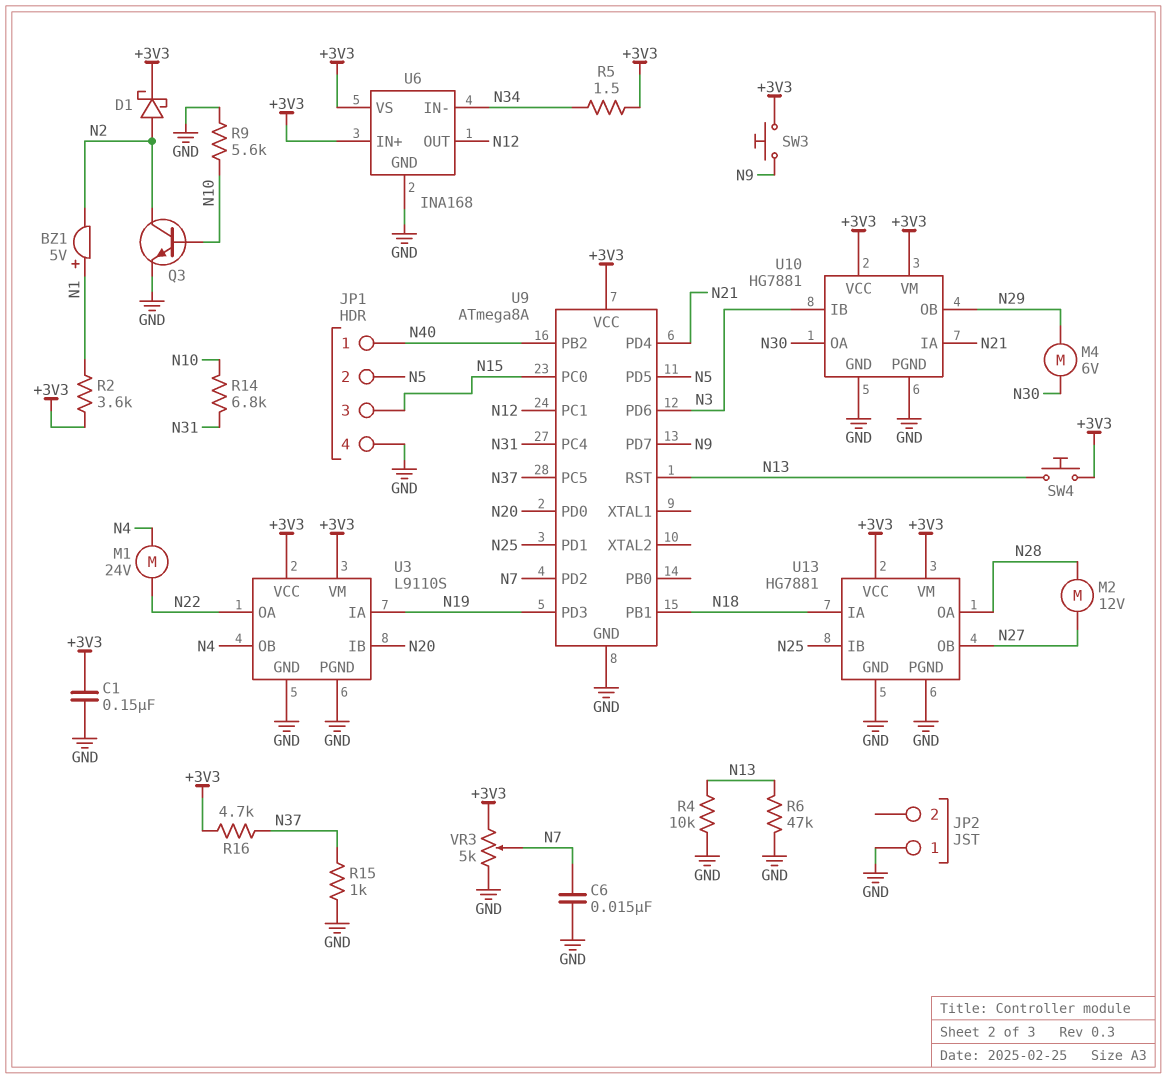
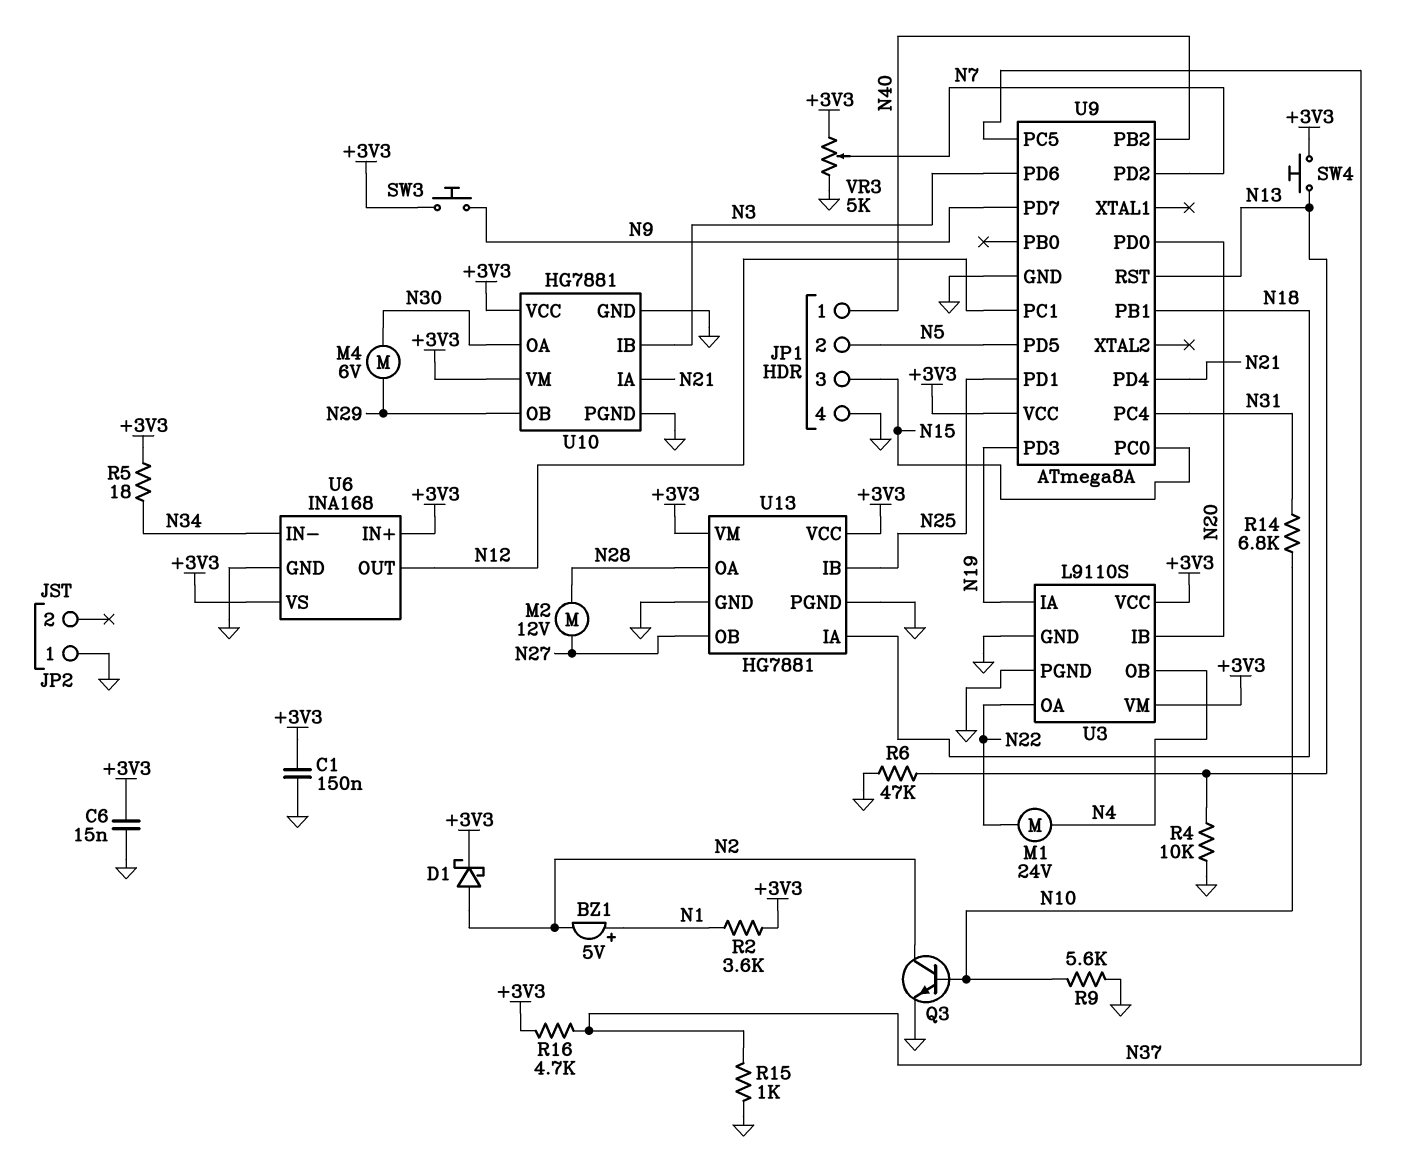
C6: 15nF (GND, N7) -> 15nF (+3V3, GND)
R5: 1.5 (+3V3, N34) -> 18 (+3V3, N34)

